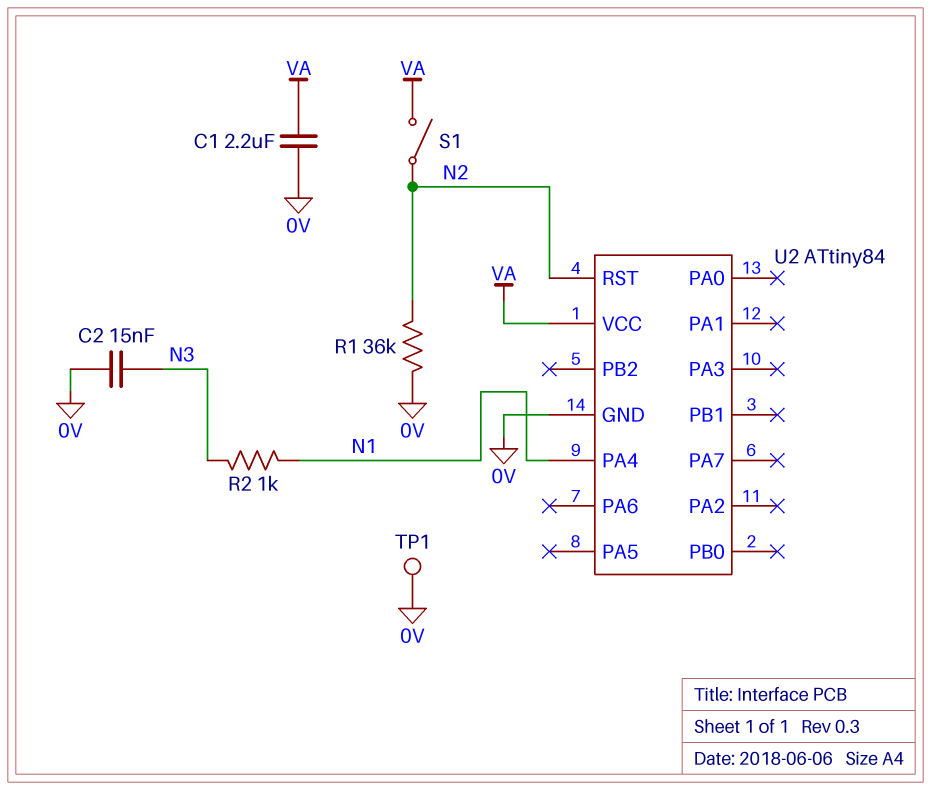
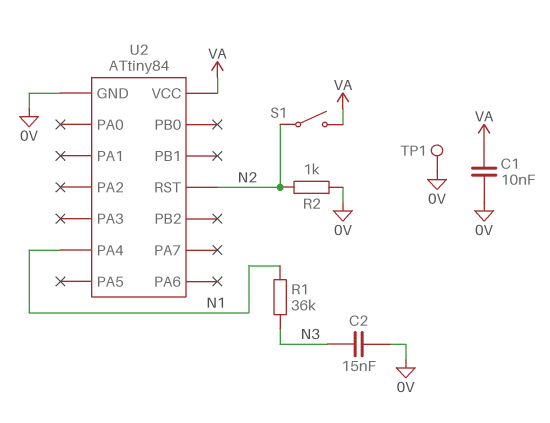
C1: 2.2uF (0V, VA) -> 10nF (0V, VA)
R1: 36k (0V, N2) -> 36k (N1, N3)
R2: 1k (N1, N3) -> 1k (0V, N2)

